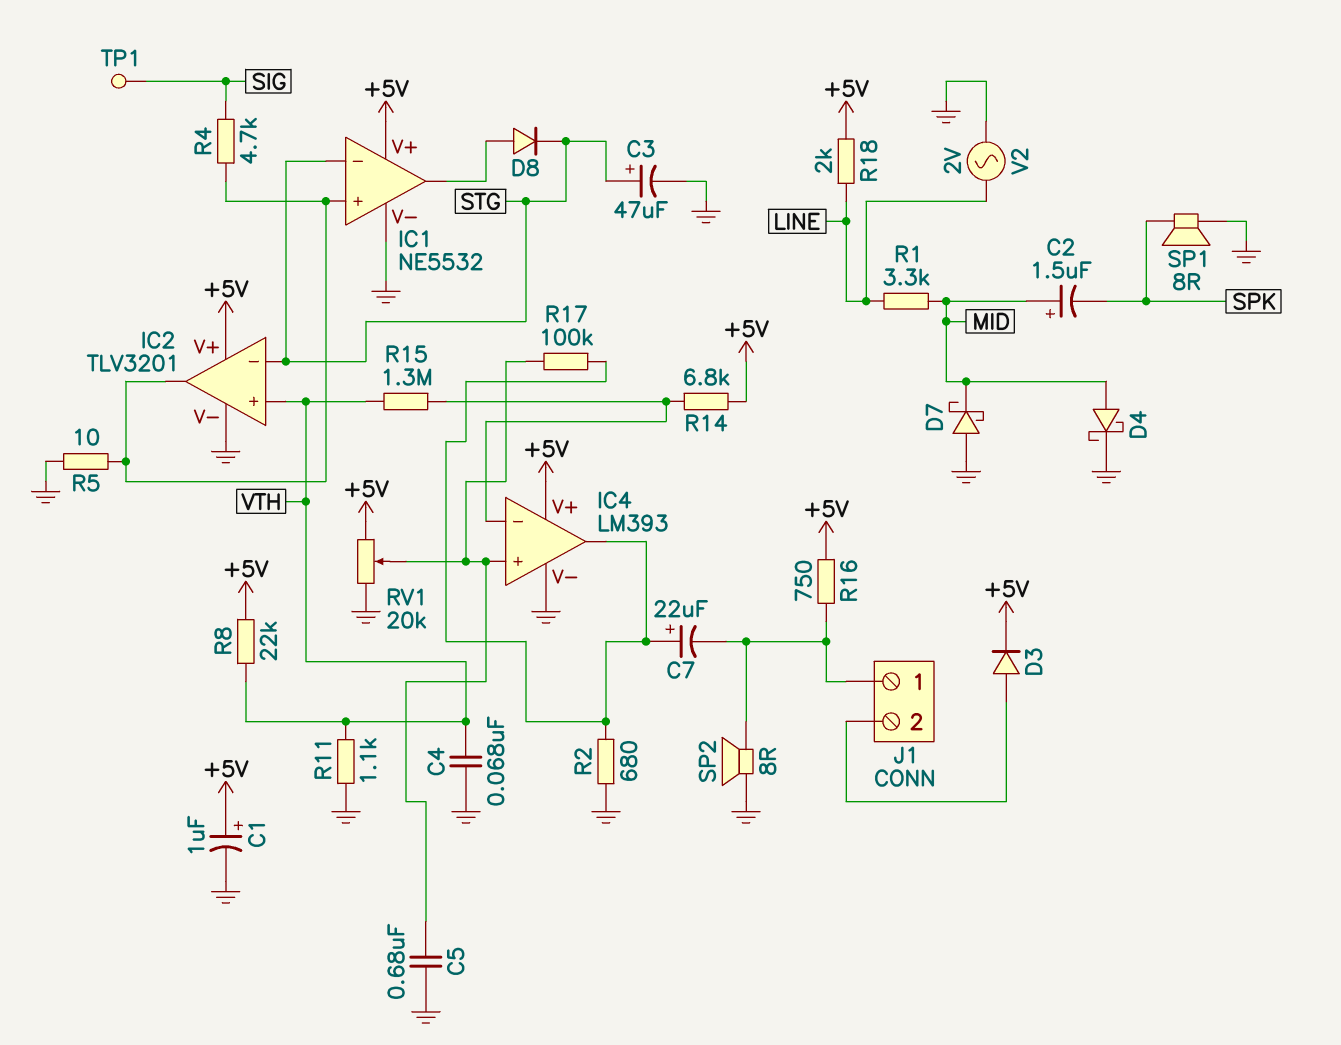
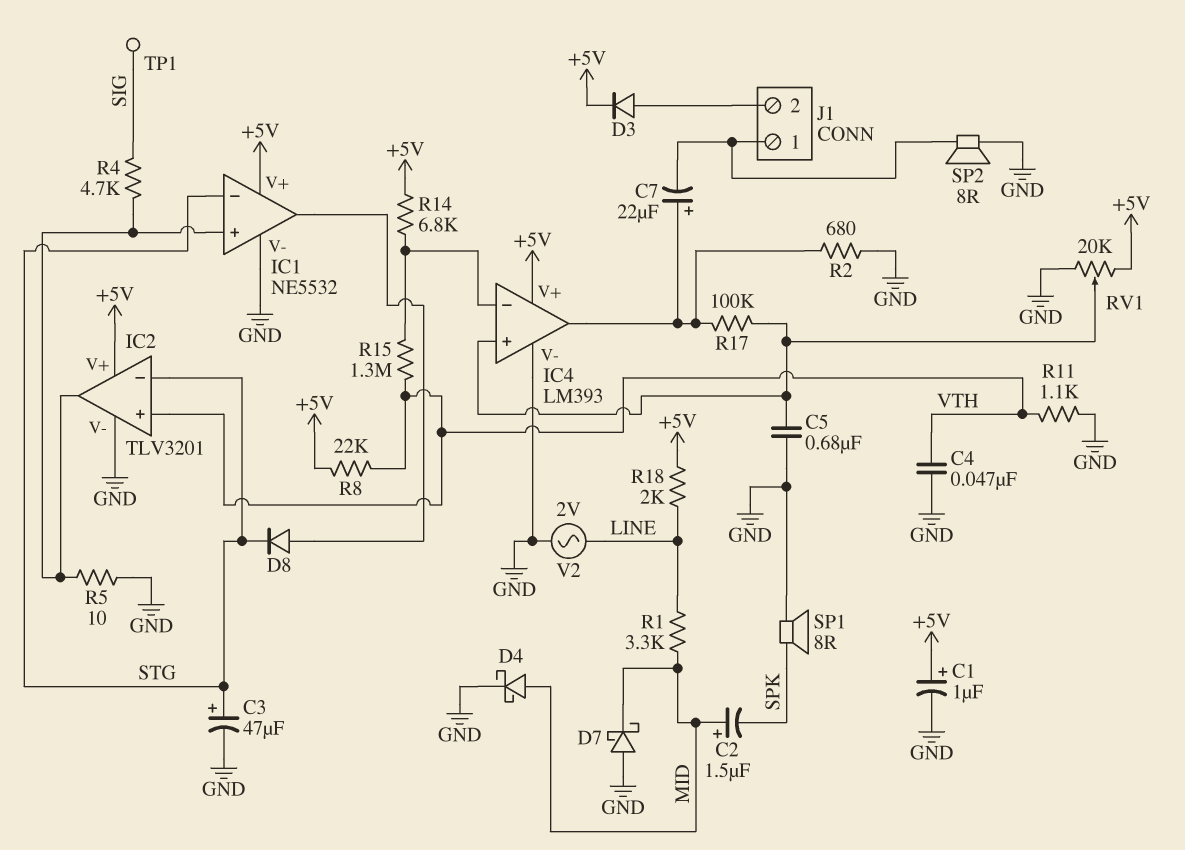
C4: 68nF (GND, VTH) -> 47nF (GND, VTH)
R16: 750 (+5V, J1/1) -> none

